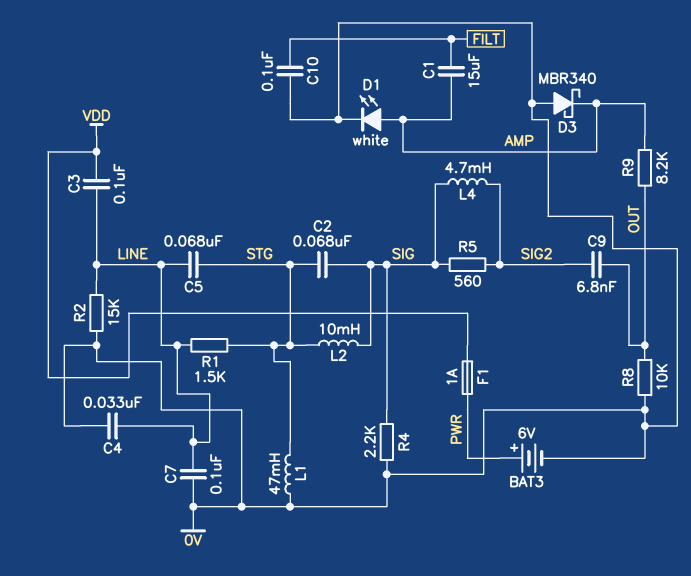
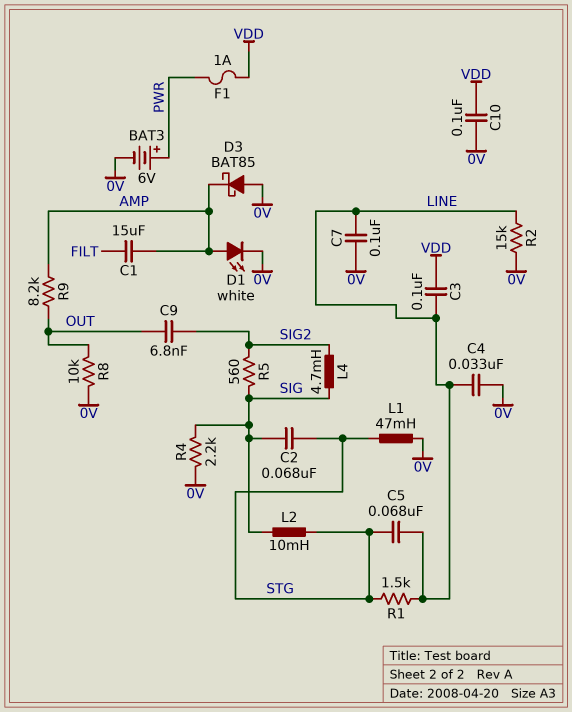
C10: 100nF (0V, FILT) -> 100nF (0V, VDD)
D3: schottky MBR340 (A 0V, K AMP) -> schottky BAT85 (A 0V, K AMP)

